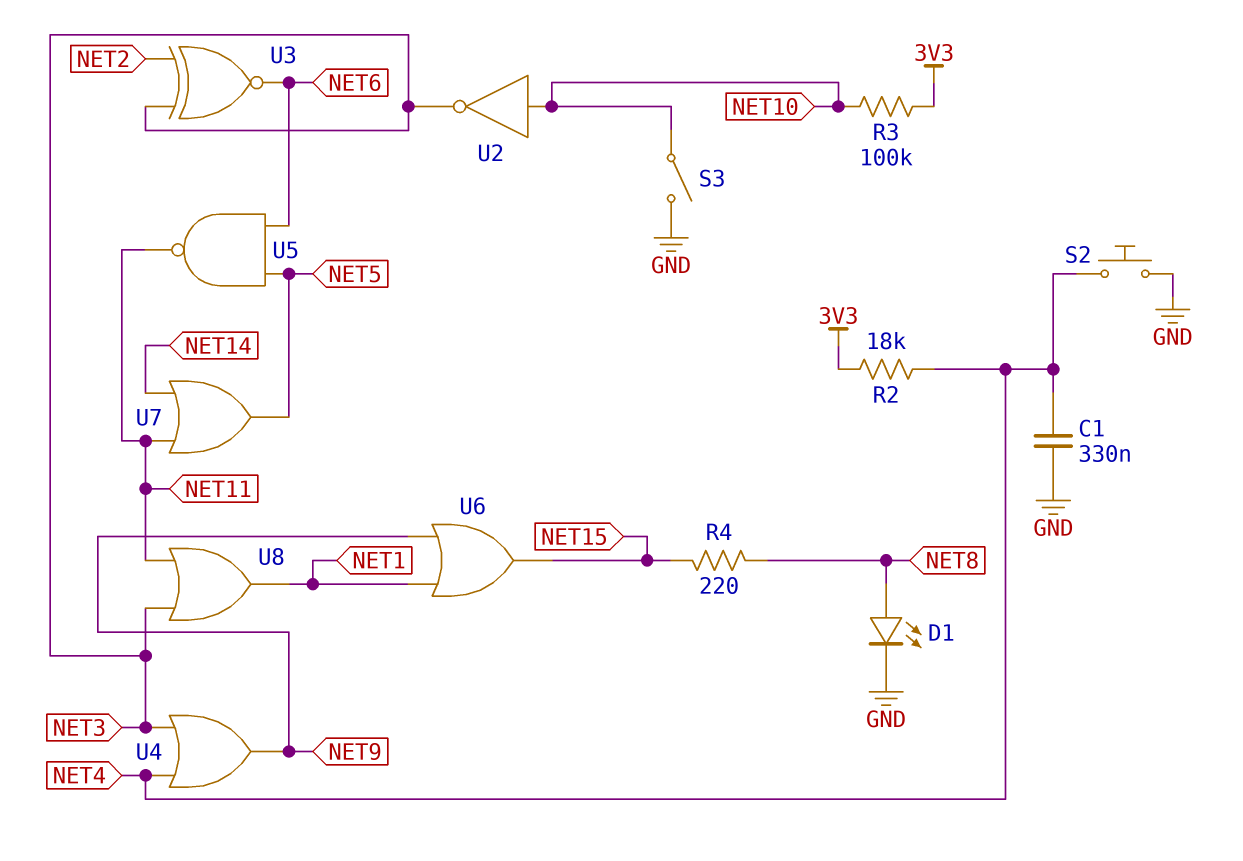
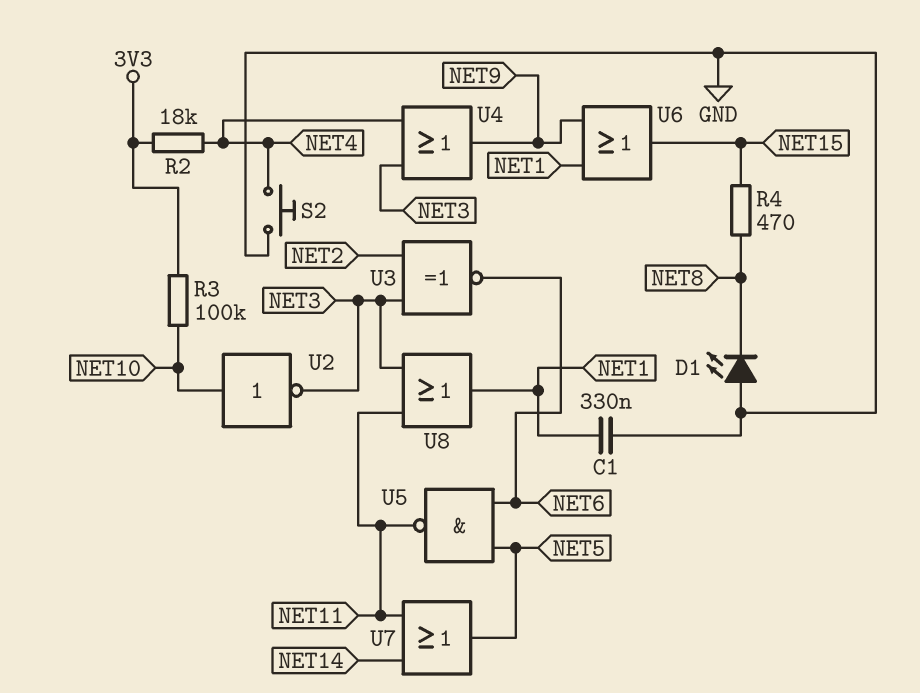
C1: 330nF (GND, NET4) -> 330nF (GND, NET1)
D1: LED (A NET8, K GND) -> LED (A GND, K NET8)
R4: 220 (NET8, NET15) -> 470 (NET8, NET15)
S3: switch (GND, NET10) -> none

